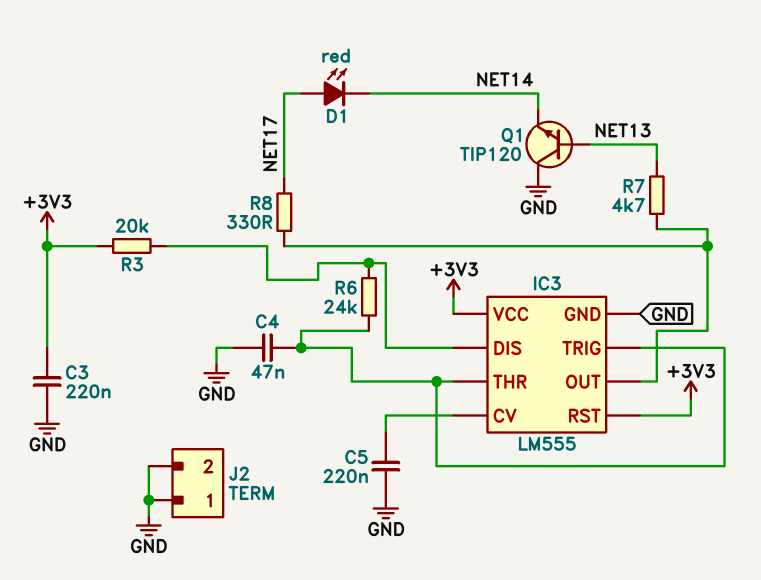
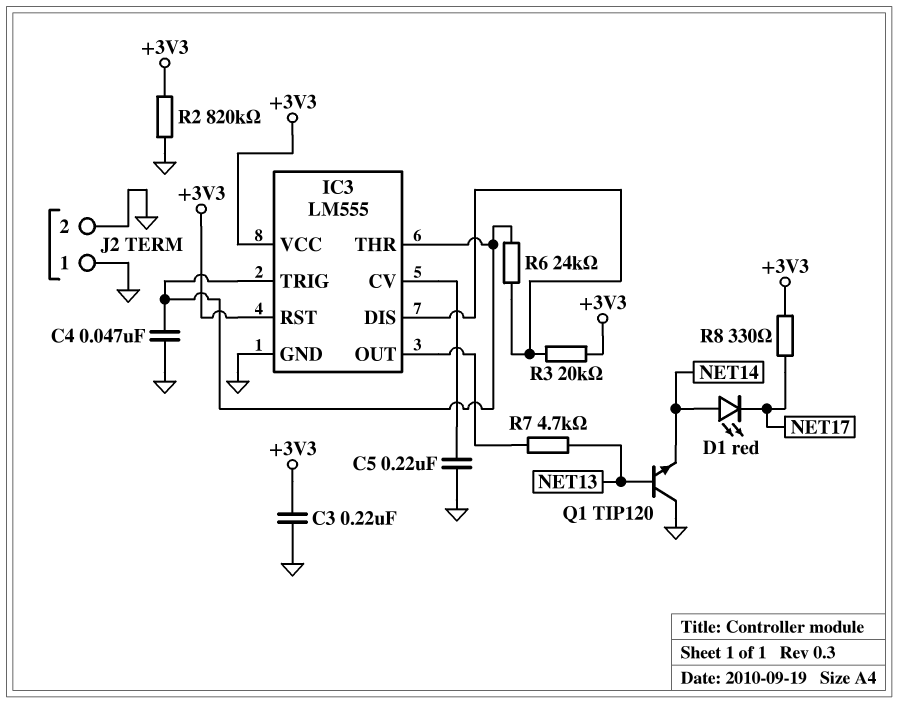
D1: LED red (A NET17, K NET14) -> LED red (A NET14, K NET17)
R2: none -> 820k (+3V3, GND)
R8: 330 (IC3/OUT, NET17) -> 330 (+3V3, NET17)

